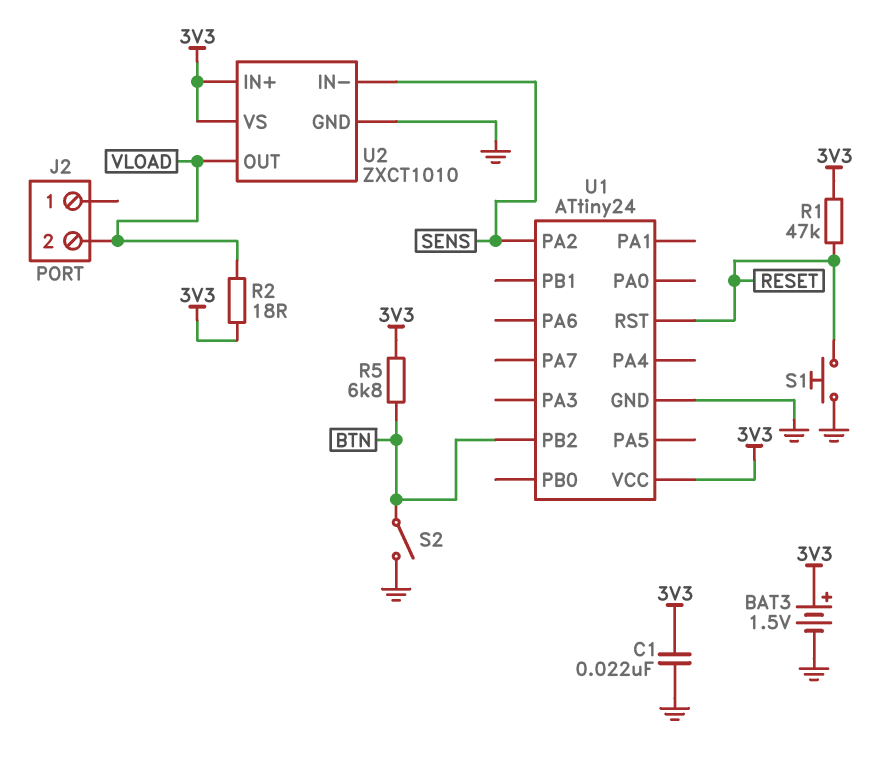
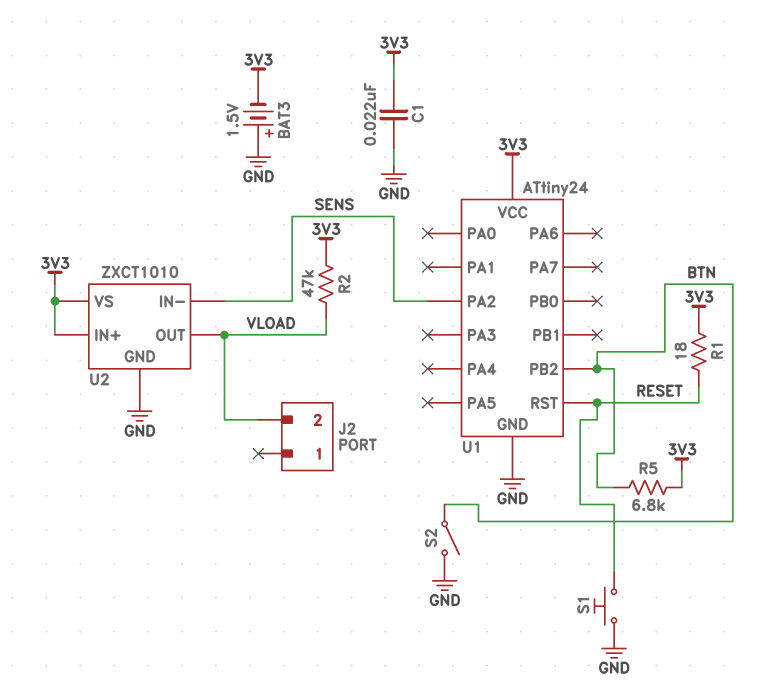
BAT3: 1.5V (plus 3V3, minus GND) -> 1.5V (plus GND, minus 3V3)
R1: 47k (3V3, RESET) -> 18 (3V3, RESET)
R2: 18 (3V3, VLOAD) -> 47k (3V3, VLOAD)

